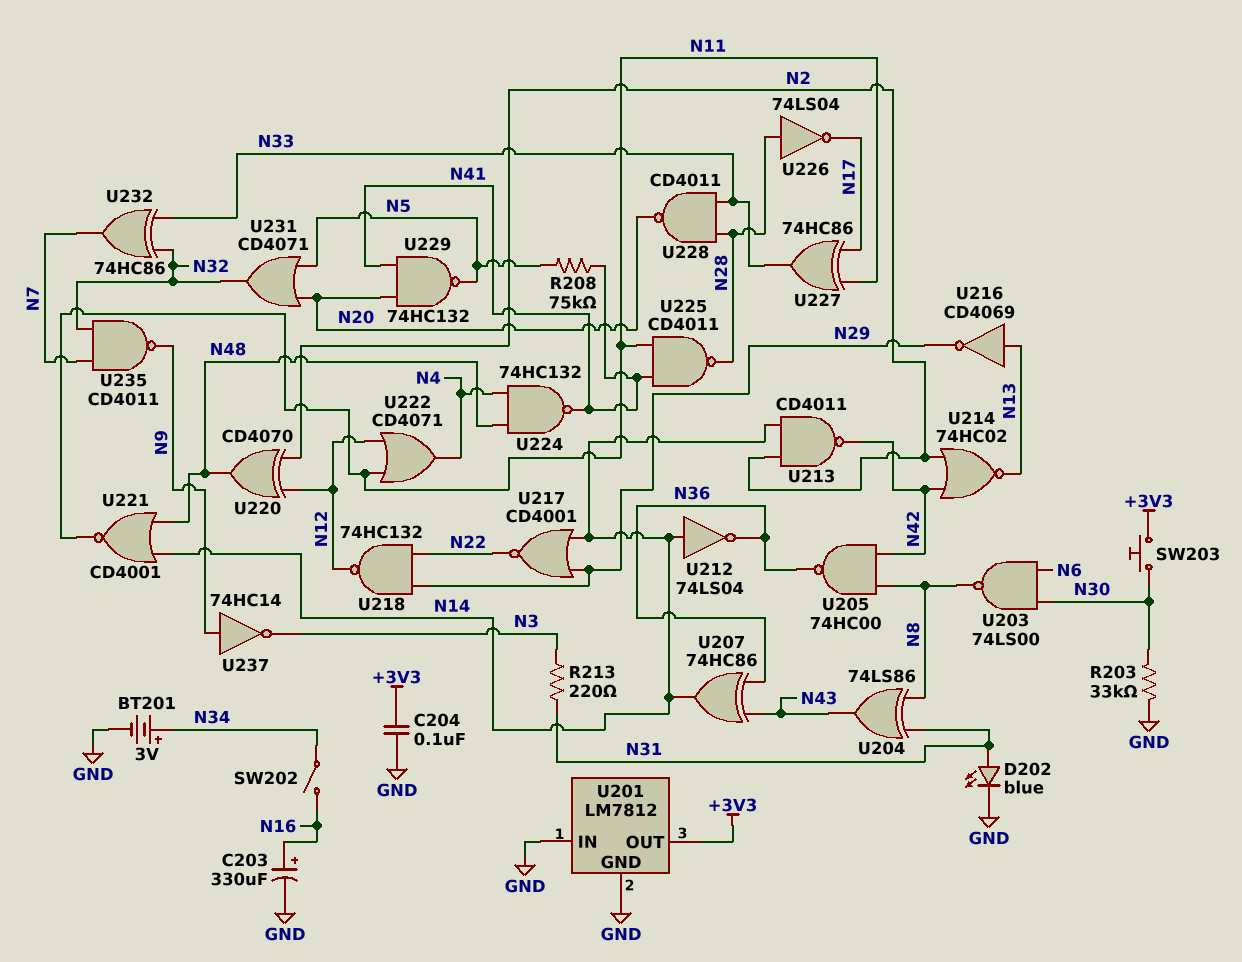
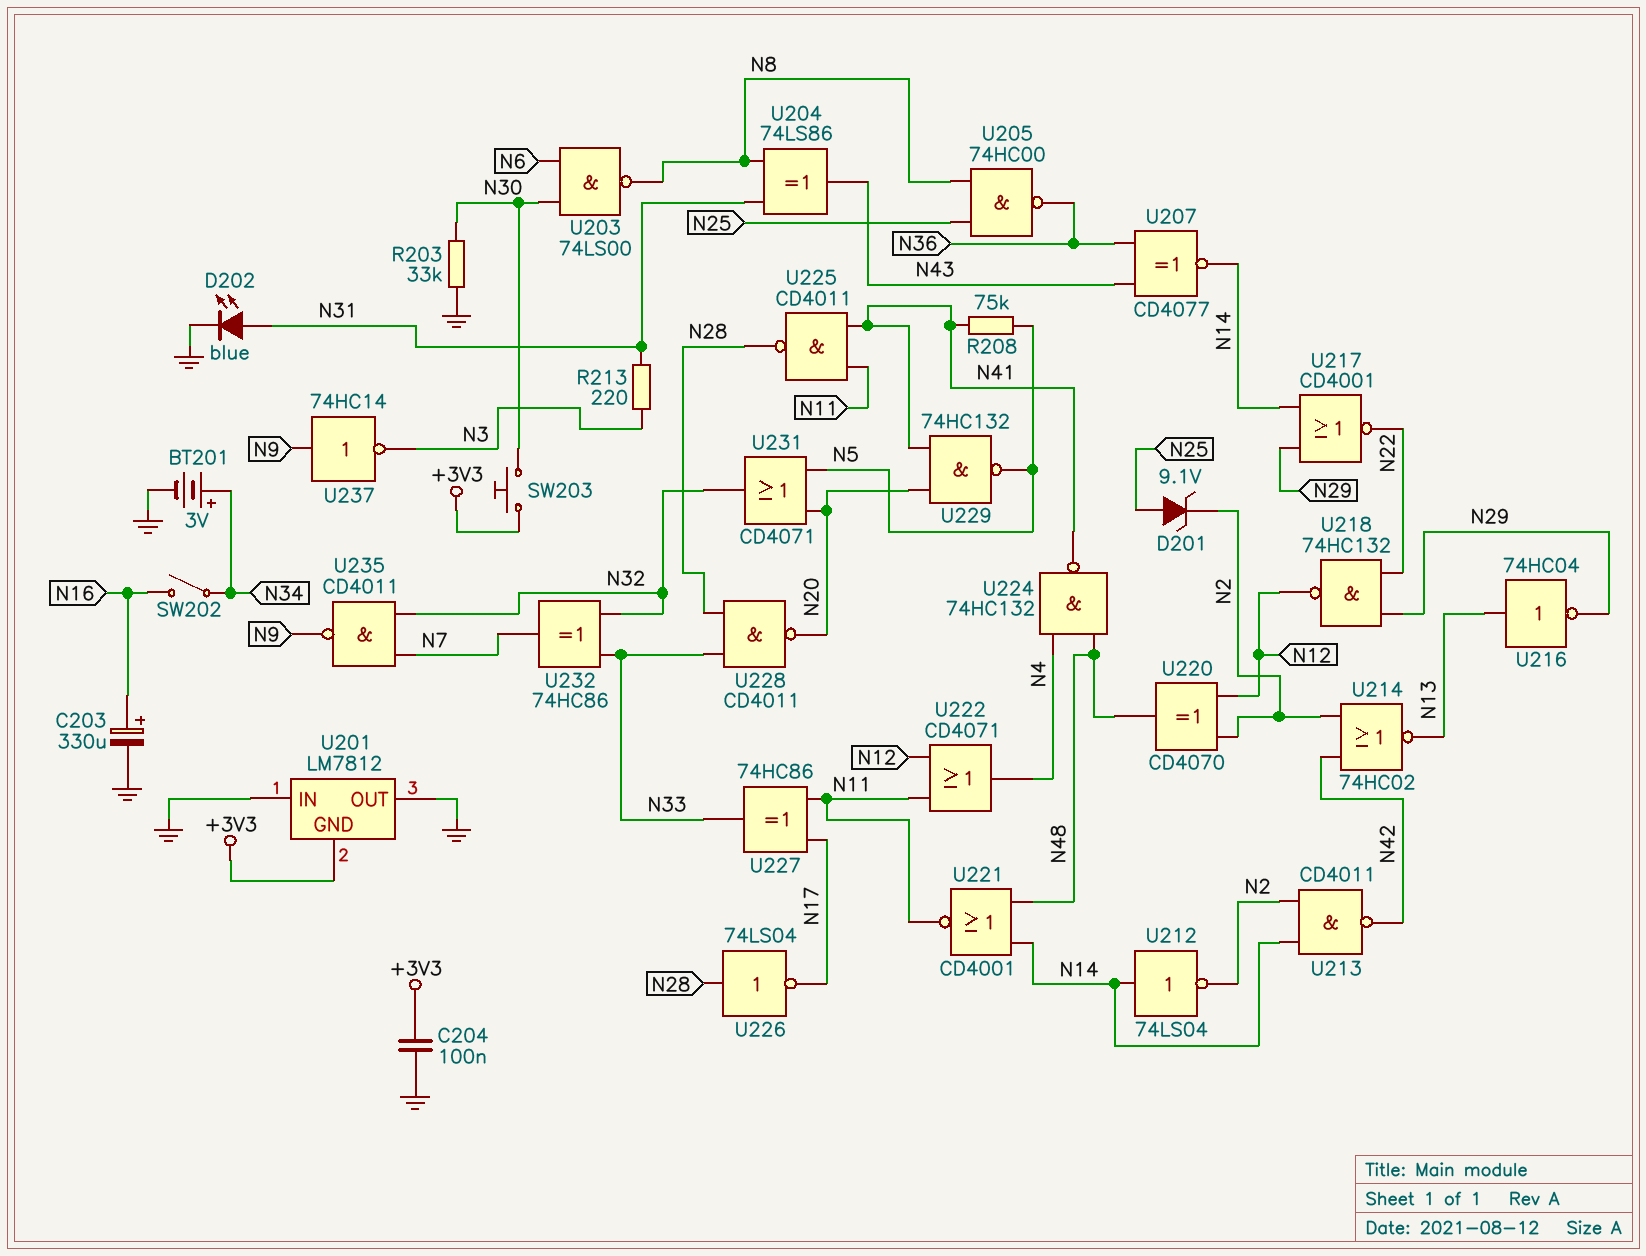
D201: none -> zener 9.1V (A N25, K N2)
U201 pin GND: GND -> +3V3
U201 pin OUT: +3V3 -> GND
U205: NAND 74HC00 (in N8, in N42, out N36) -> NAND 74HC00 (in N8, in N25, out N36)
U207: XOR 74HC86 (in N36, in N43, out N14) -> XNOR CD4077 (in N36, in N43, out N14)
U212: NOT 74LS04 (in N14, out N36) -> NOT 74LS04 (in N14, out N2)
U216: NOT CD4069 (in N13, out N29) -> NOT 74HC04 (in N13, out N29)

